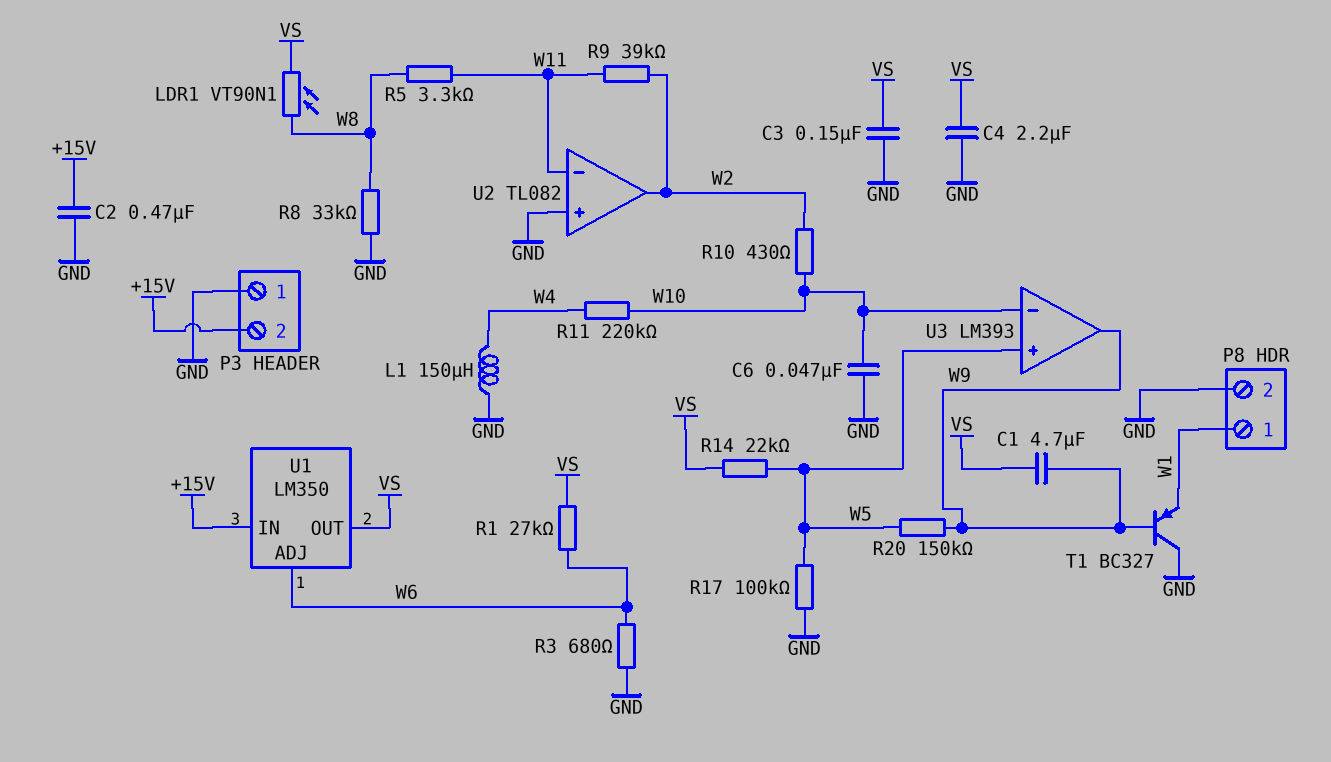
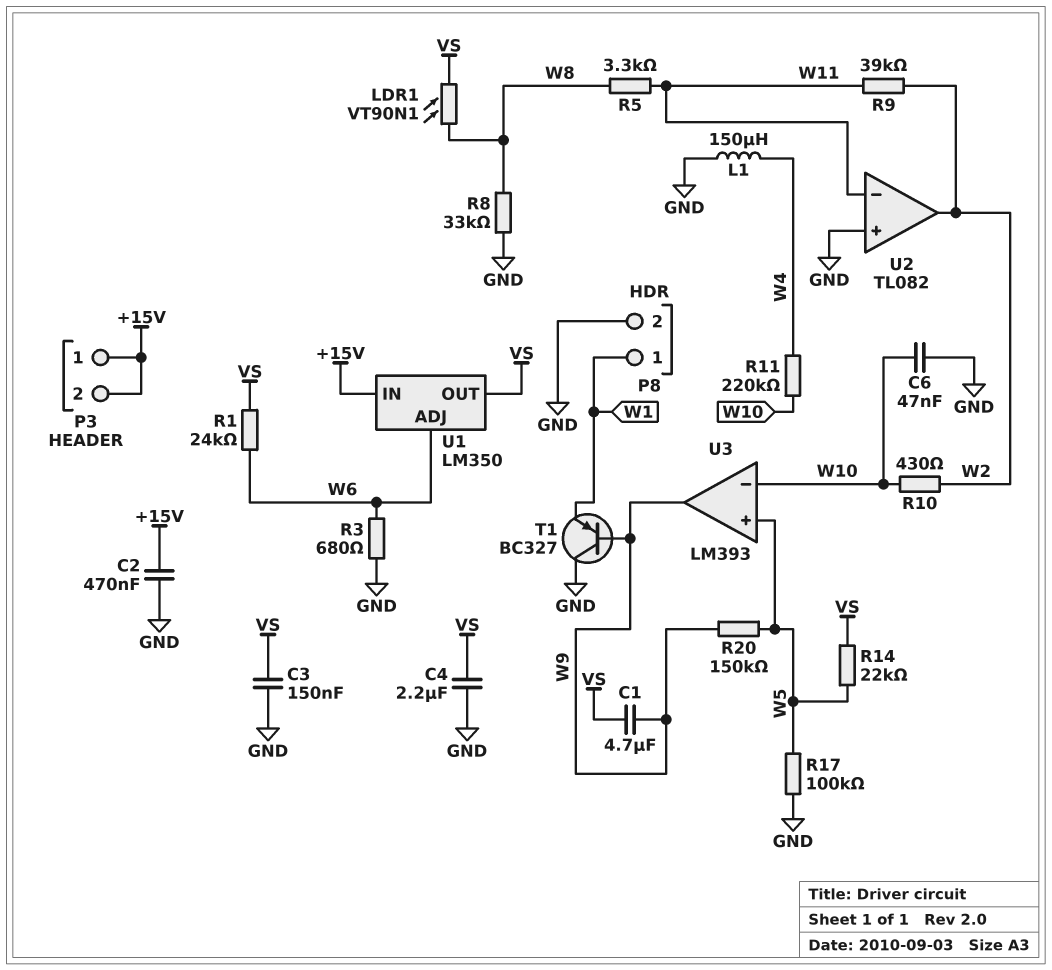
P3 pin 1: GND -> +15V
R1: 27k (VS, W6) -> 24k (VS, W6)

